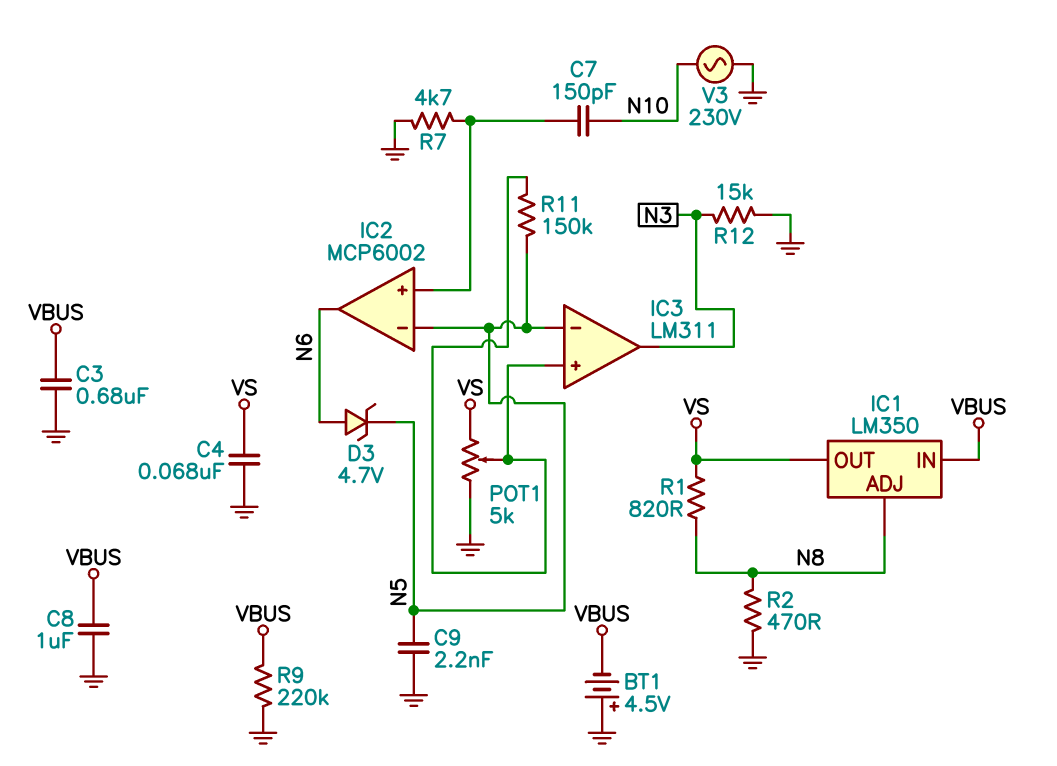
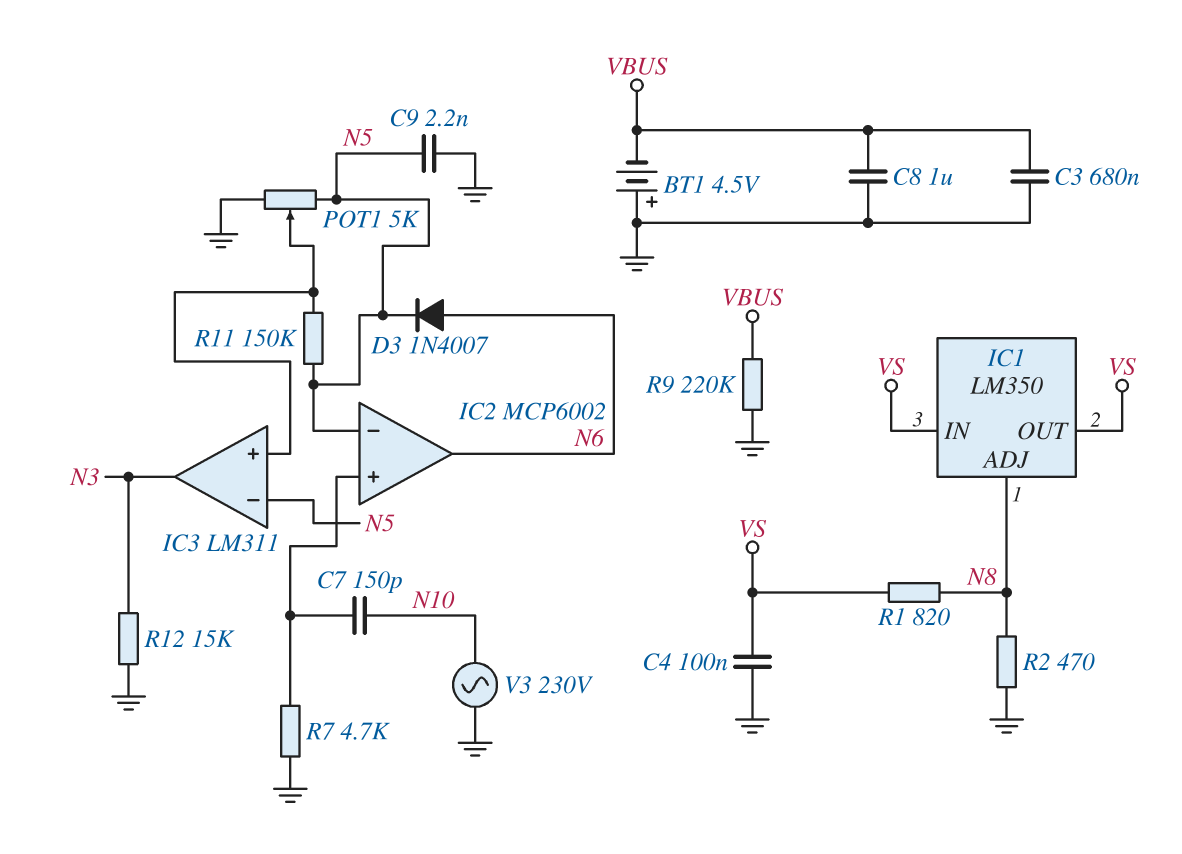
C4: 68nF (GND, VS) -> 100nF (GND, VS)
D3: zener 4.7V (A N6, K N5) -> diode 1N4007 (A N6, K N5)
IC1 pin IN: VBUS -> VS
POT1: 5k (GND, VS, wiper IC3/in+) -> 5k (GND, N5, wiper IC3/in+)

